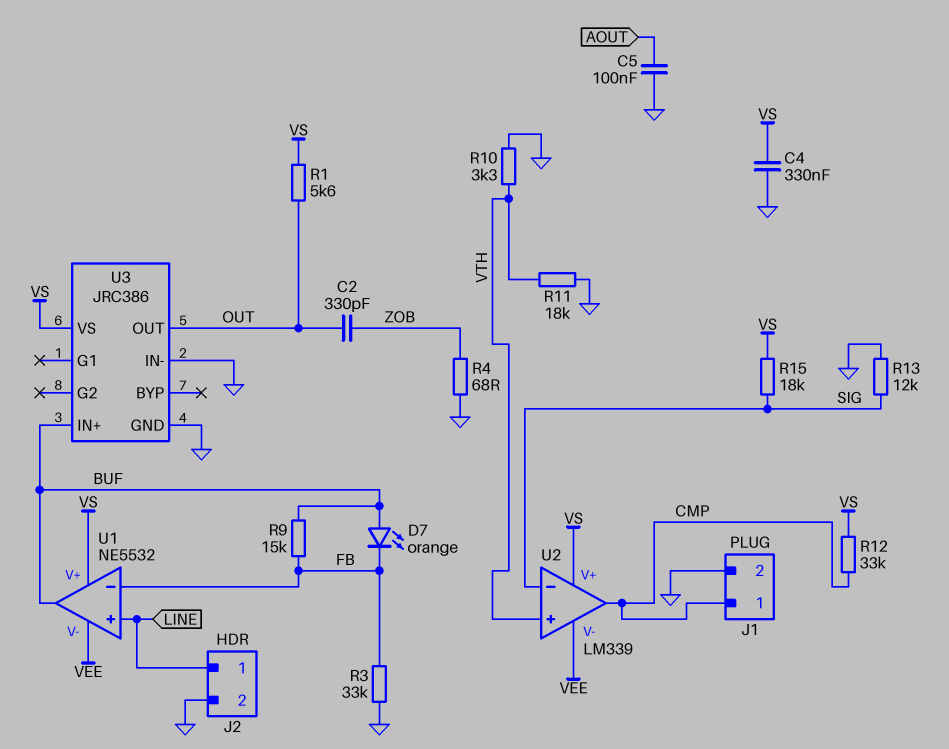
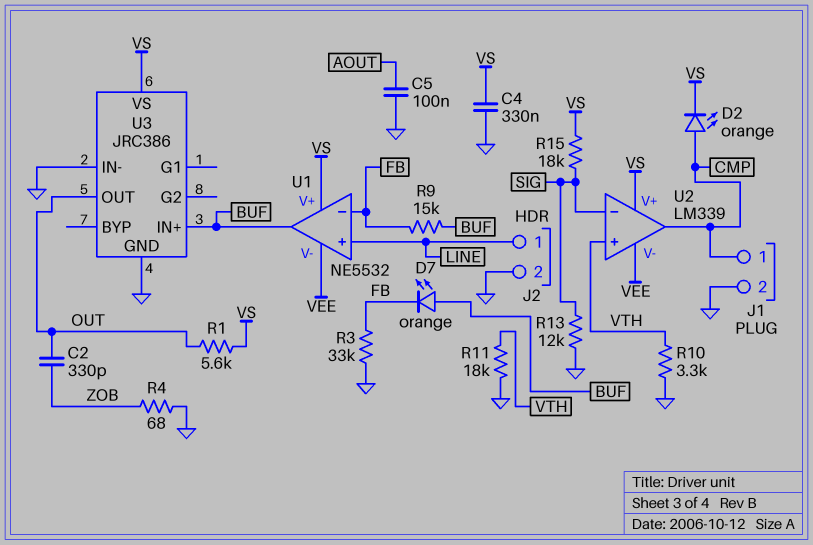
D2: none -> LED orange (A CMP, K VS)
R12: 33k (CMP, VS) -> none

